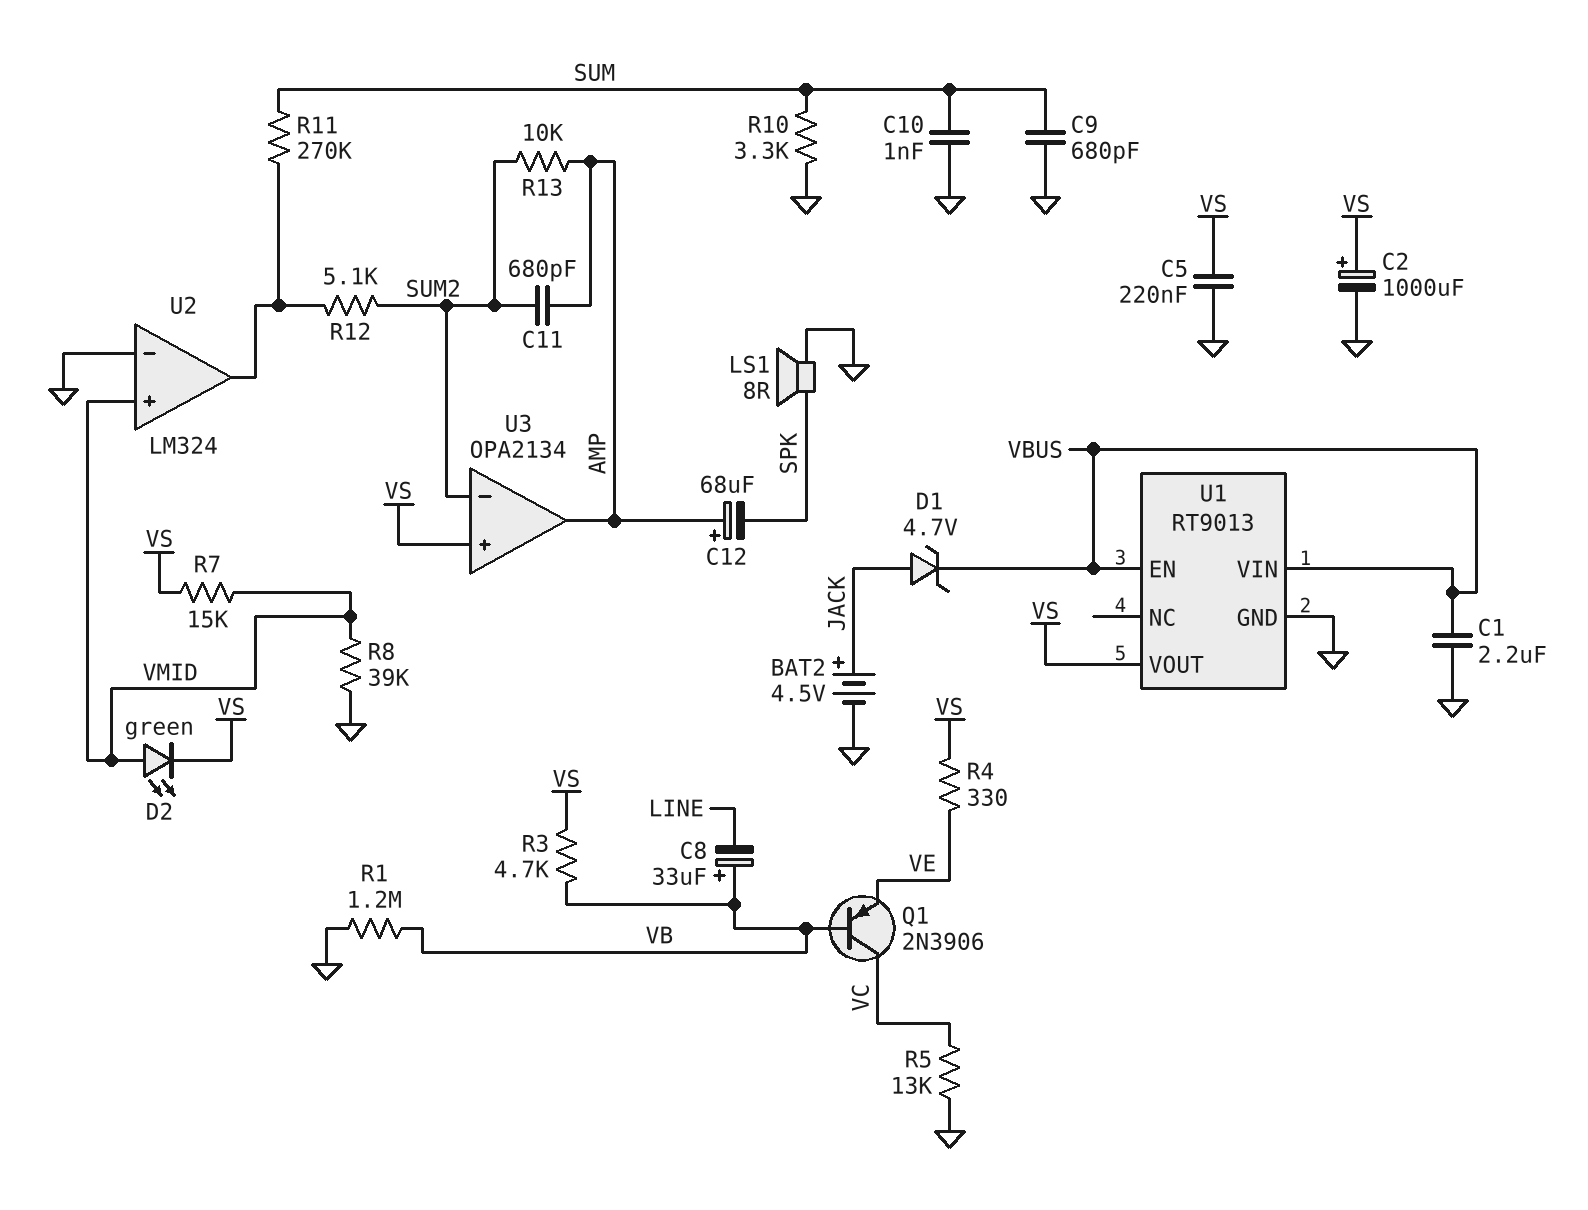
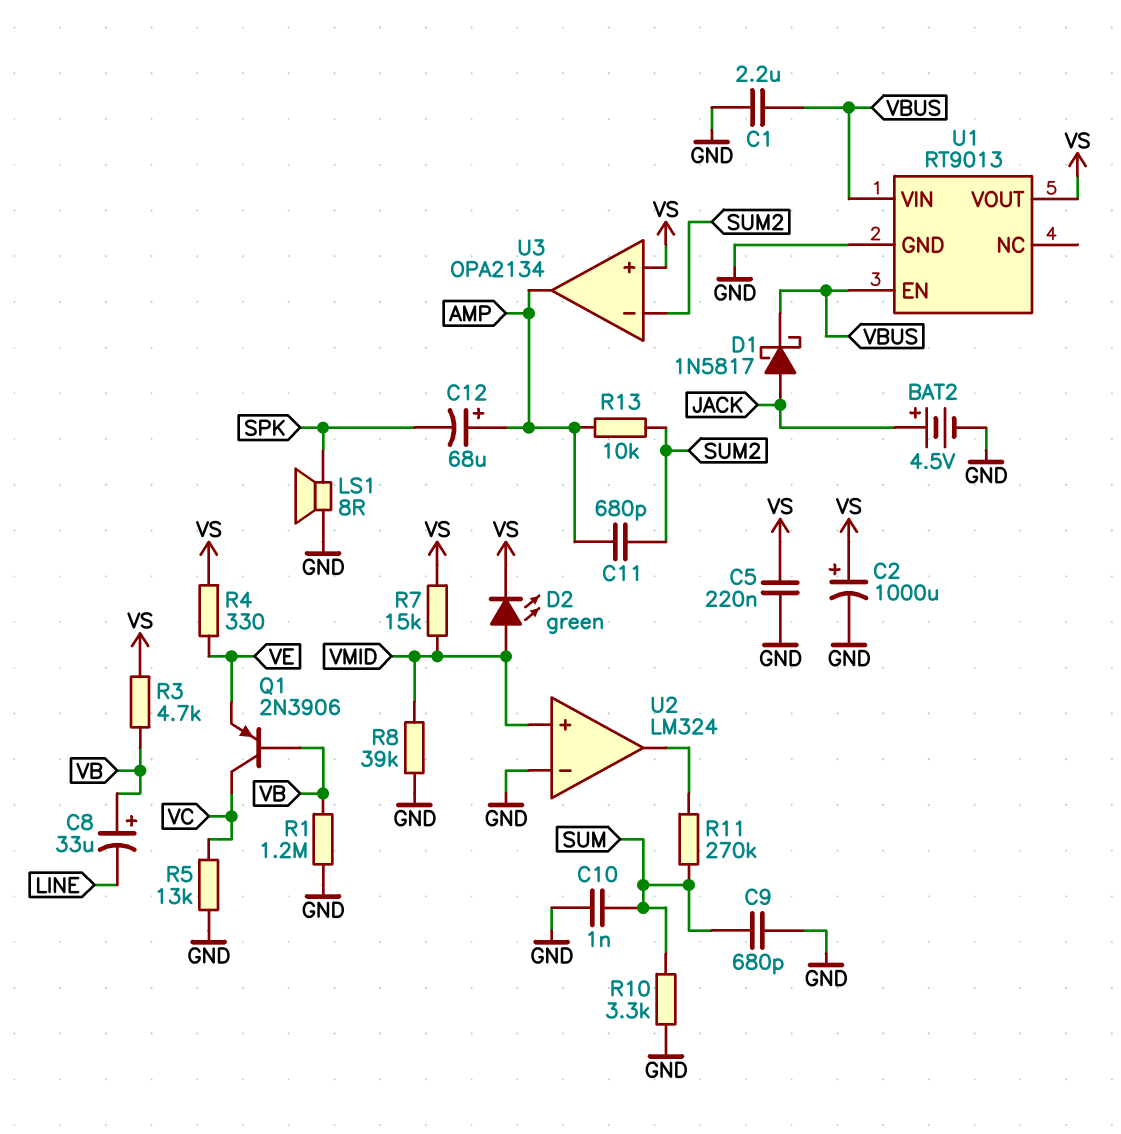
D1: zener 4.7V (A JACK, K VBUS) -> schottky 1N5817 (A JACK, K VBUS)
R12: 5.1k (SUM2, U2/out) -> none

